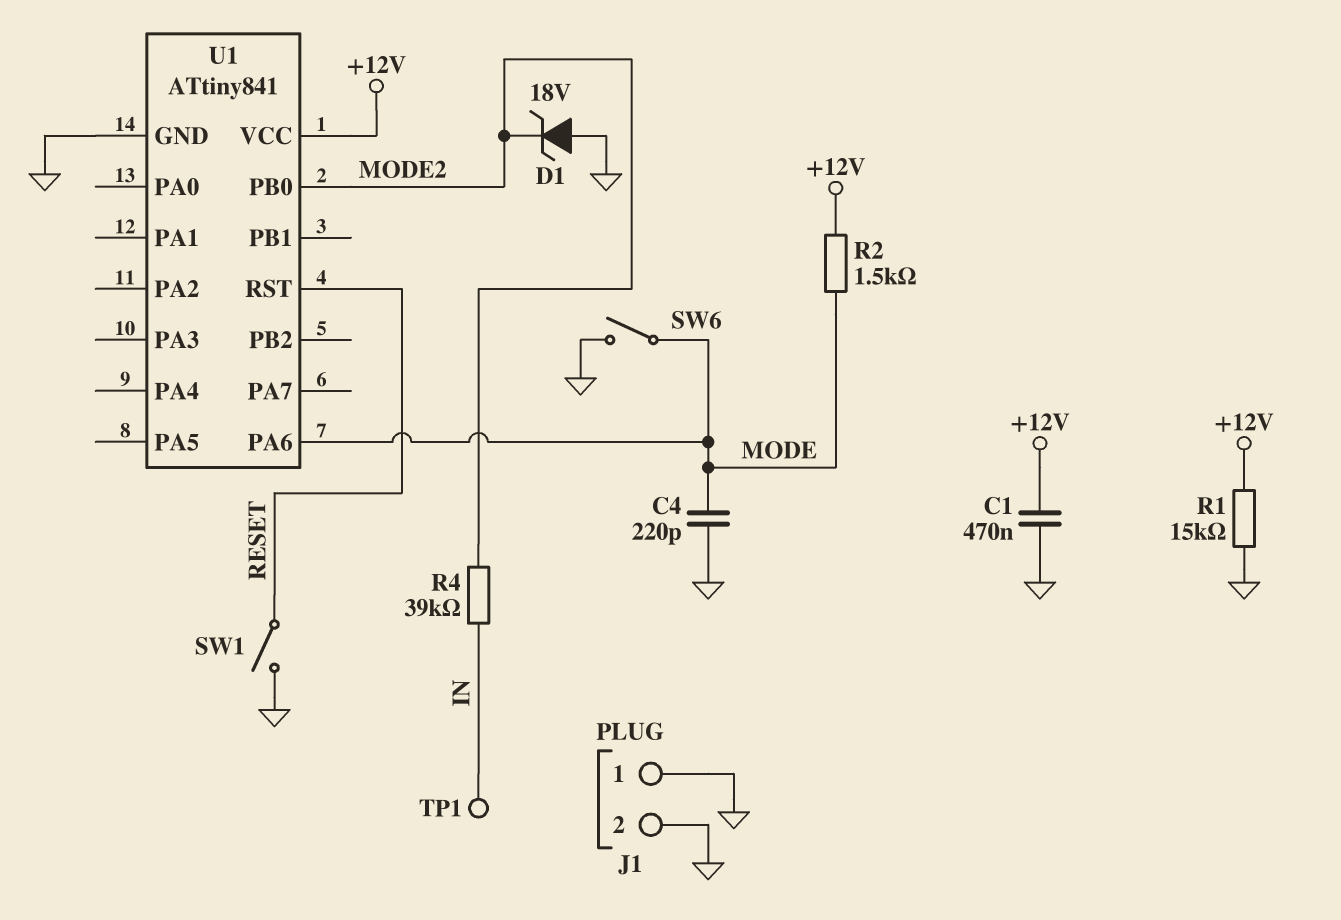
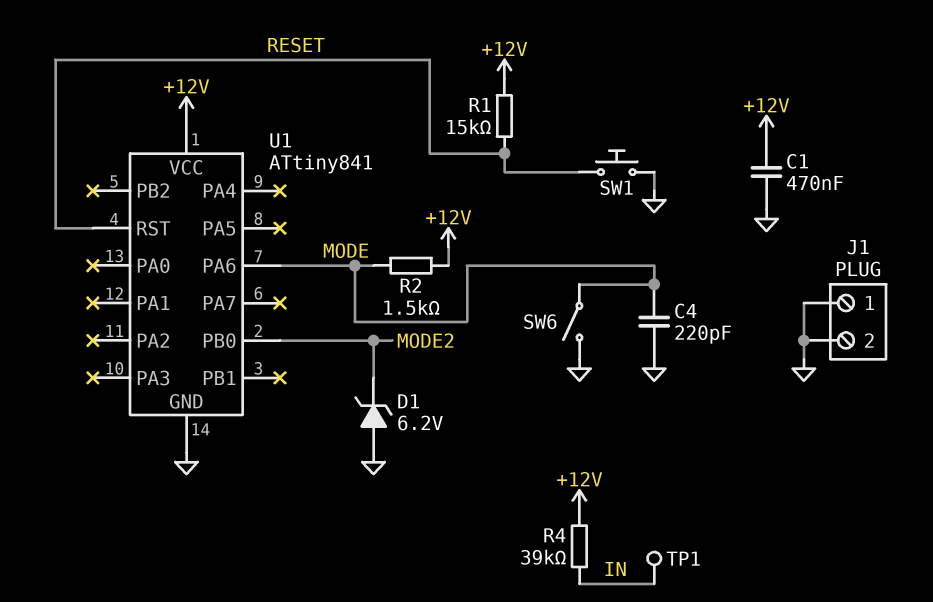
D1: zener 18V (A GND, K MODE2) -> zener 6.2V (A GND, K MODE2)
R1: 15k (+12V, GND) -> 15k (+12V, RESET)
R4: 39k (IN, MODE2) -> 39k (+12V, IN)
SW1: switch (GND, RESET) -> button (GND, RESET)

